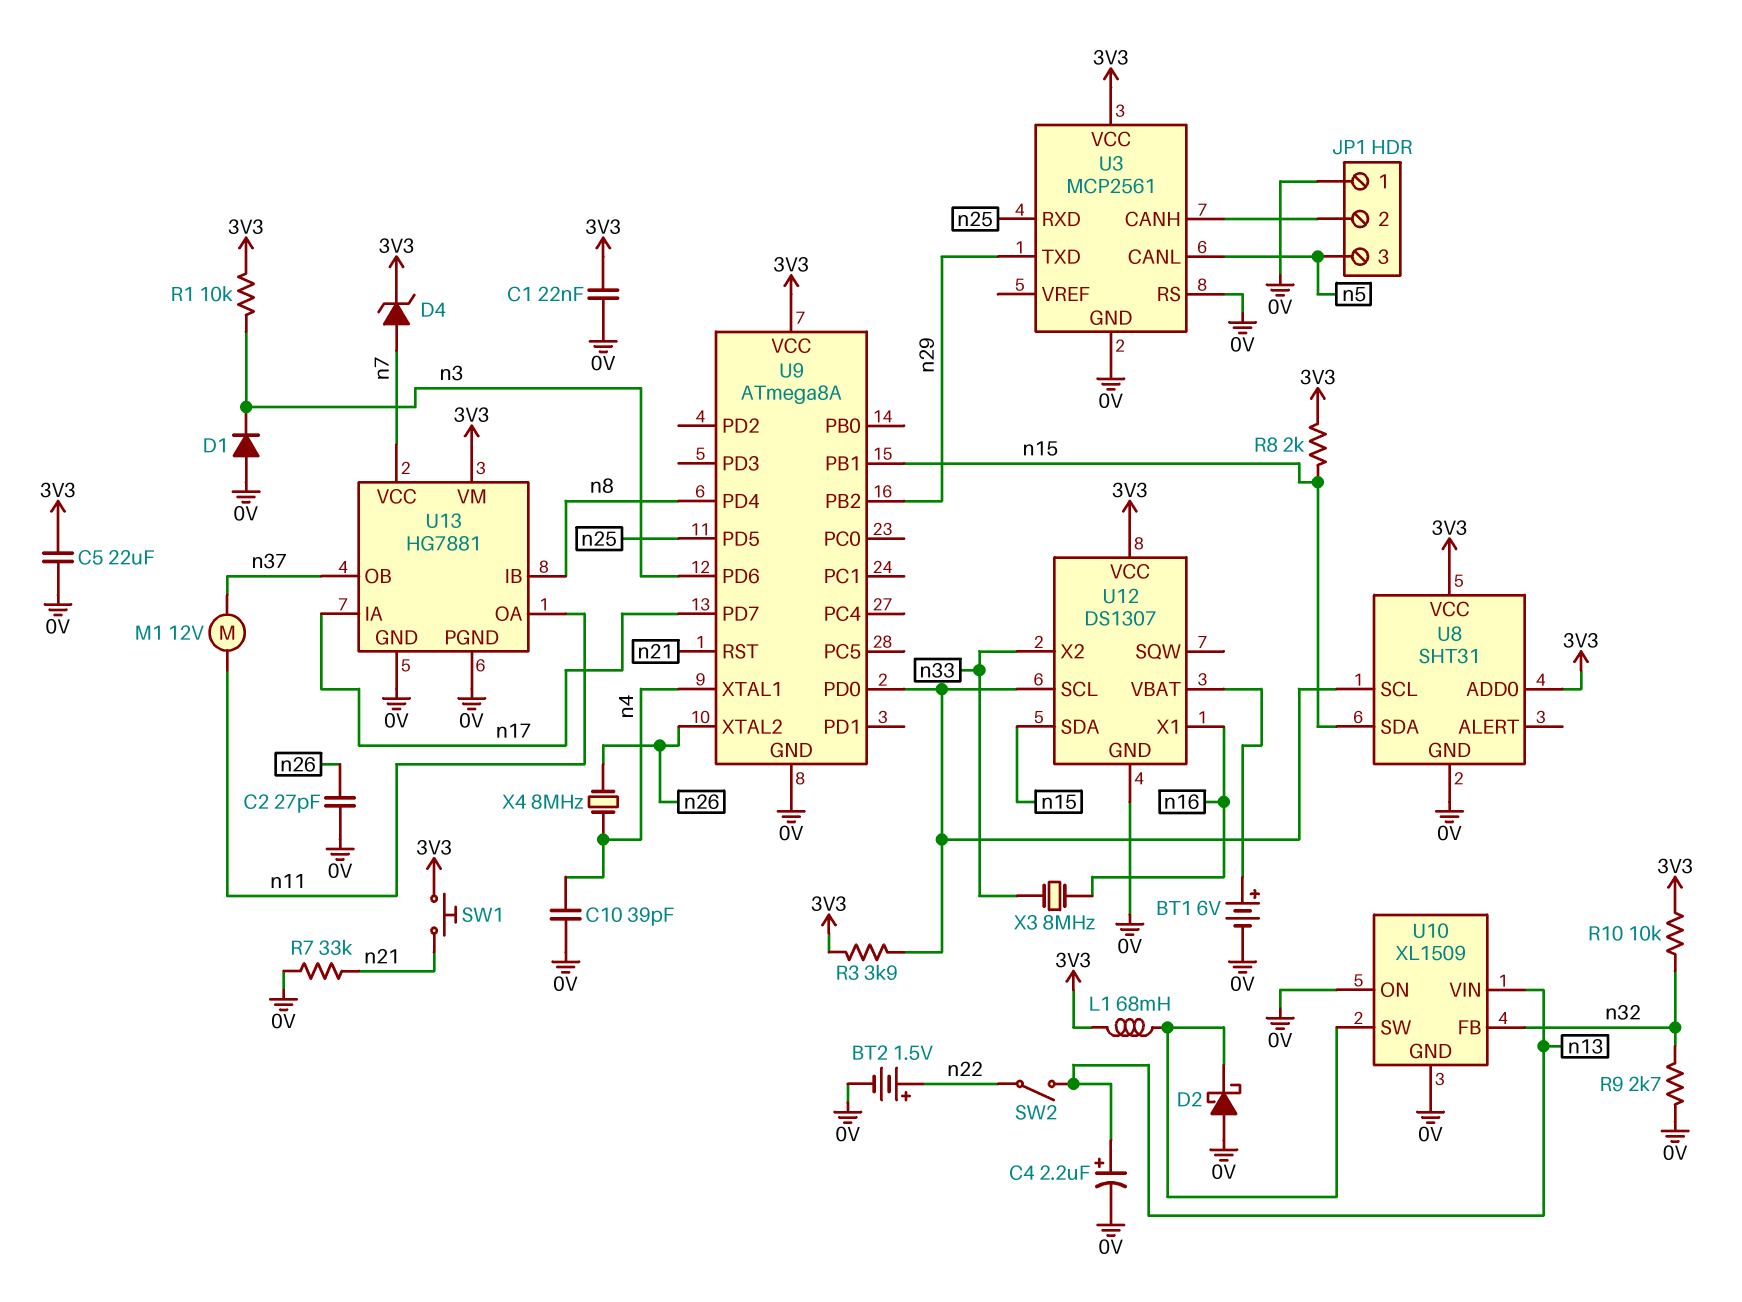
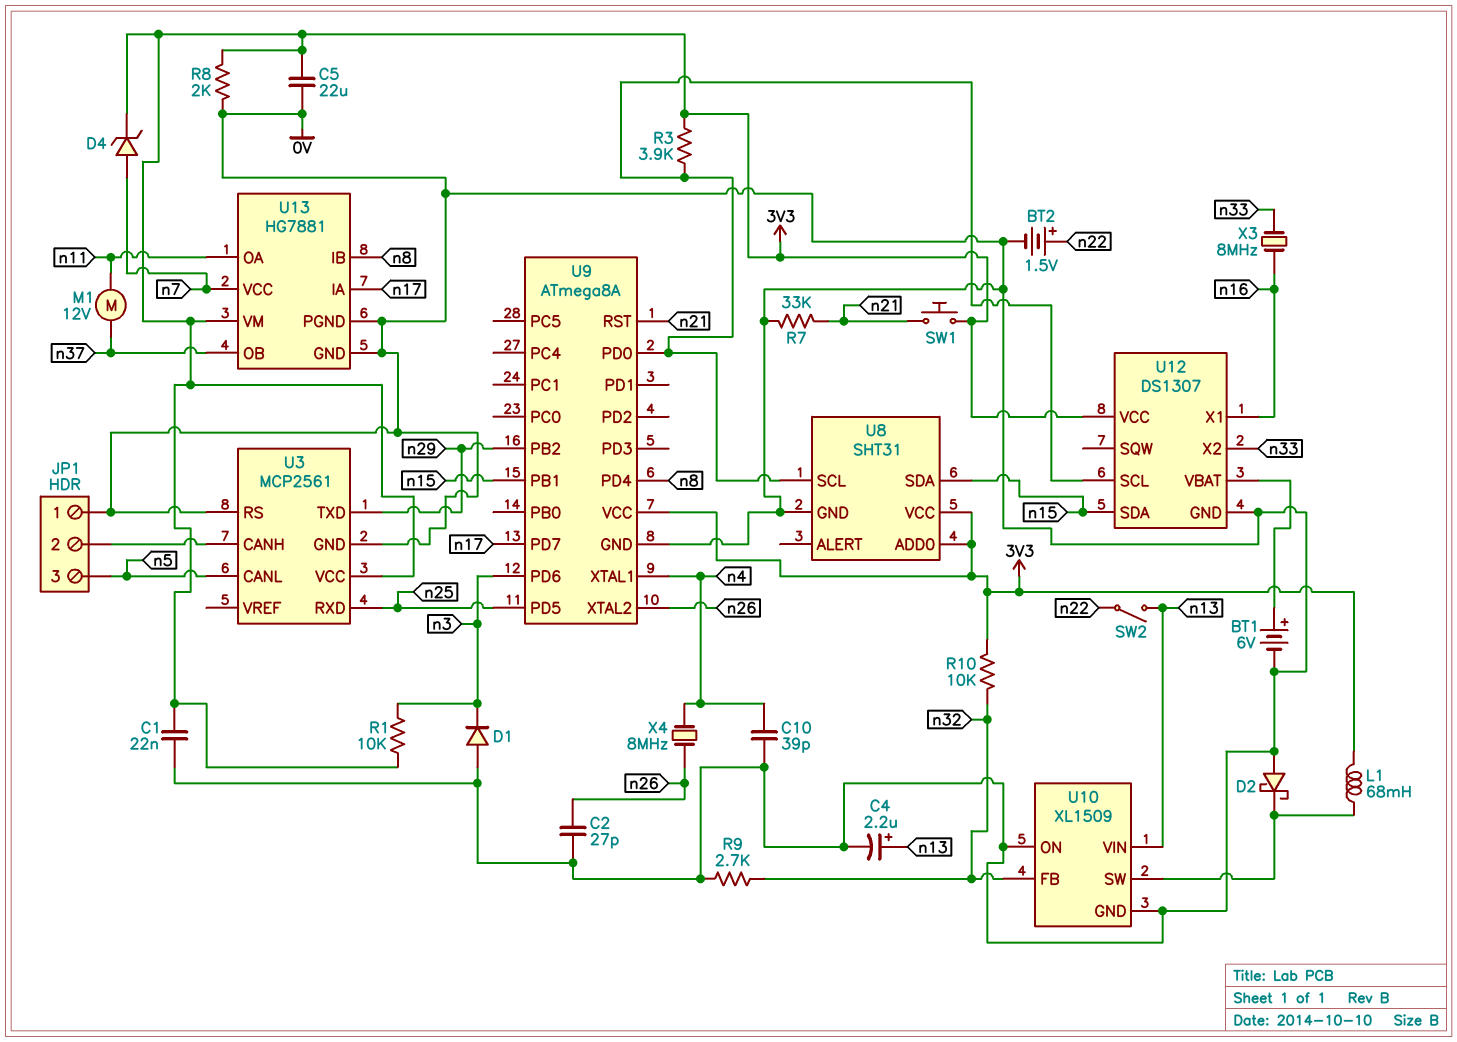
R8: 2k (3V3, n15) -> 2k (0V, 3V3)

